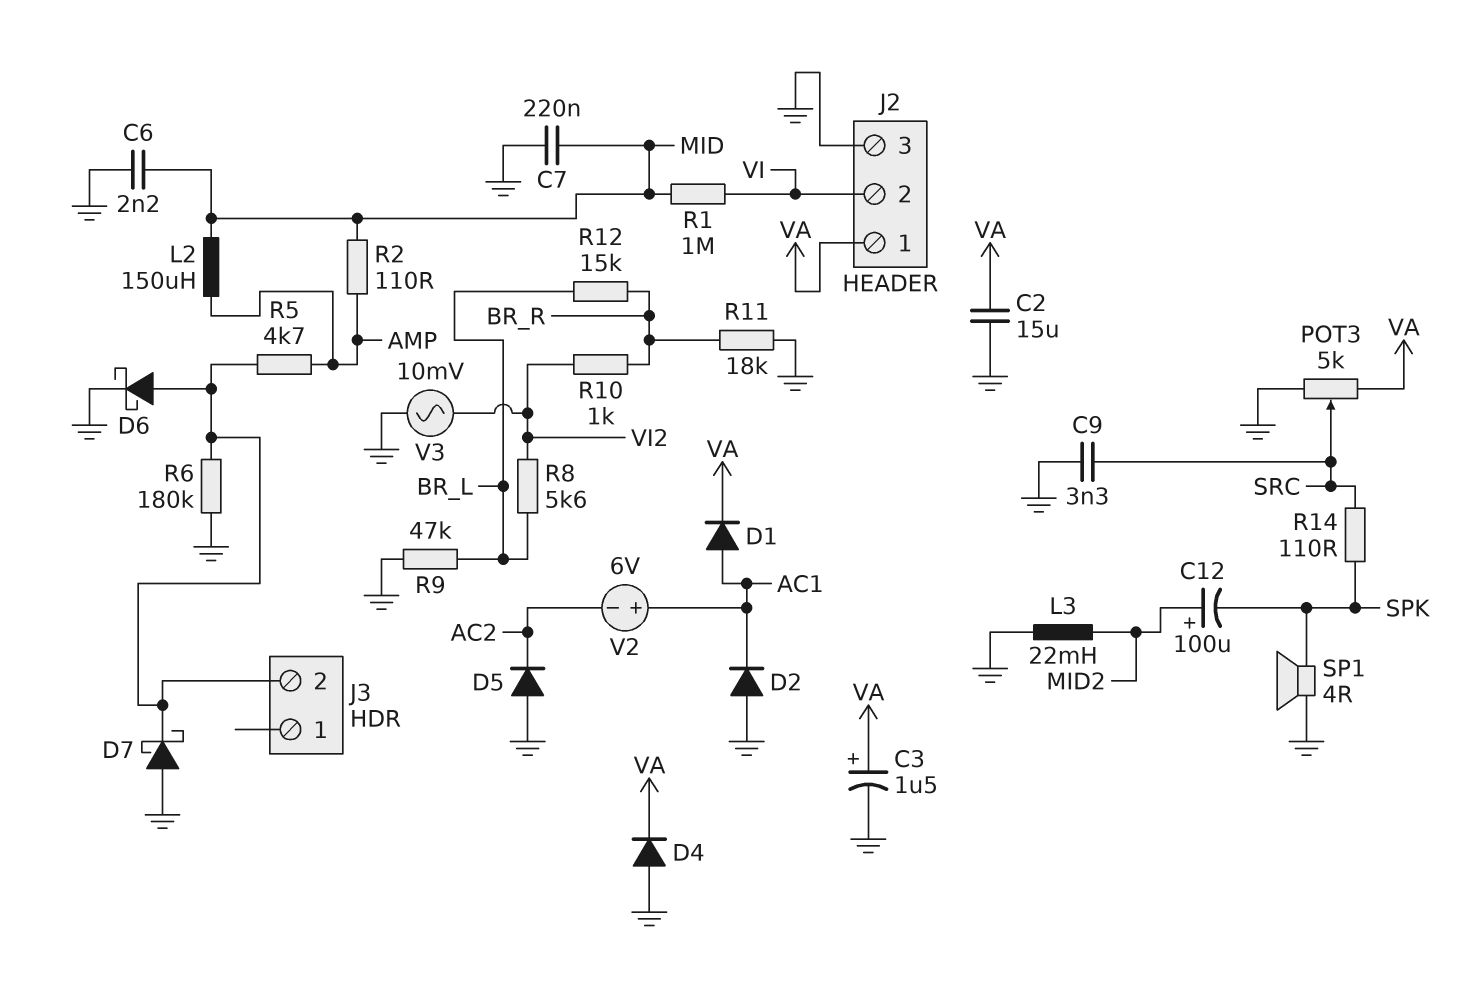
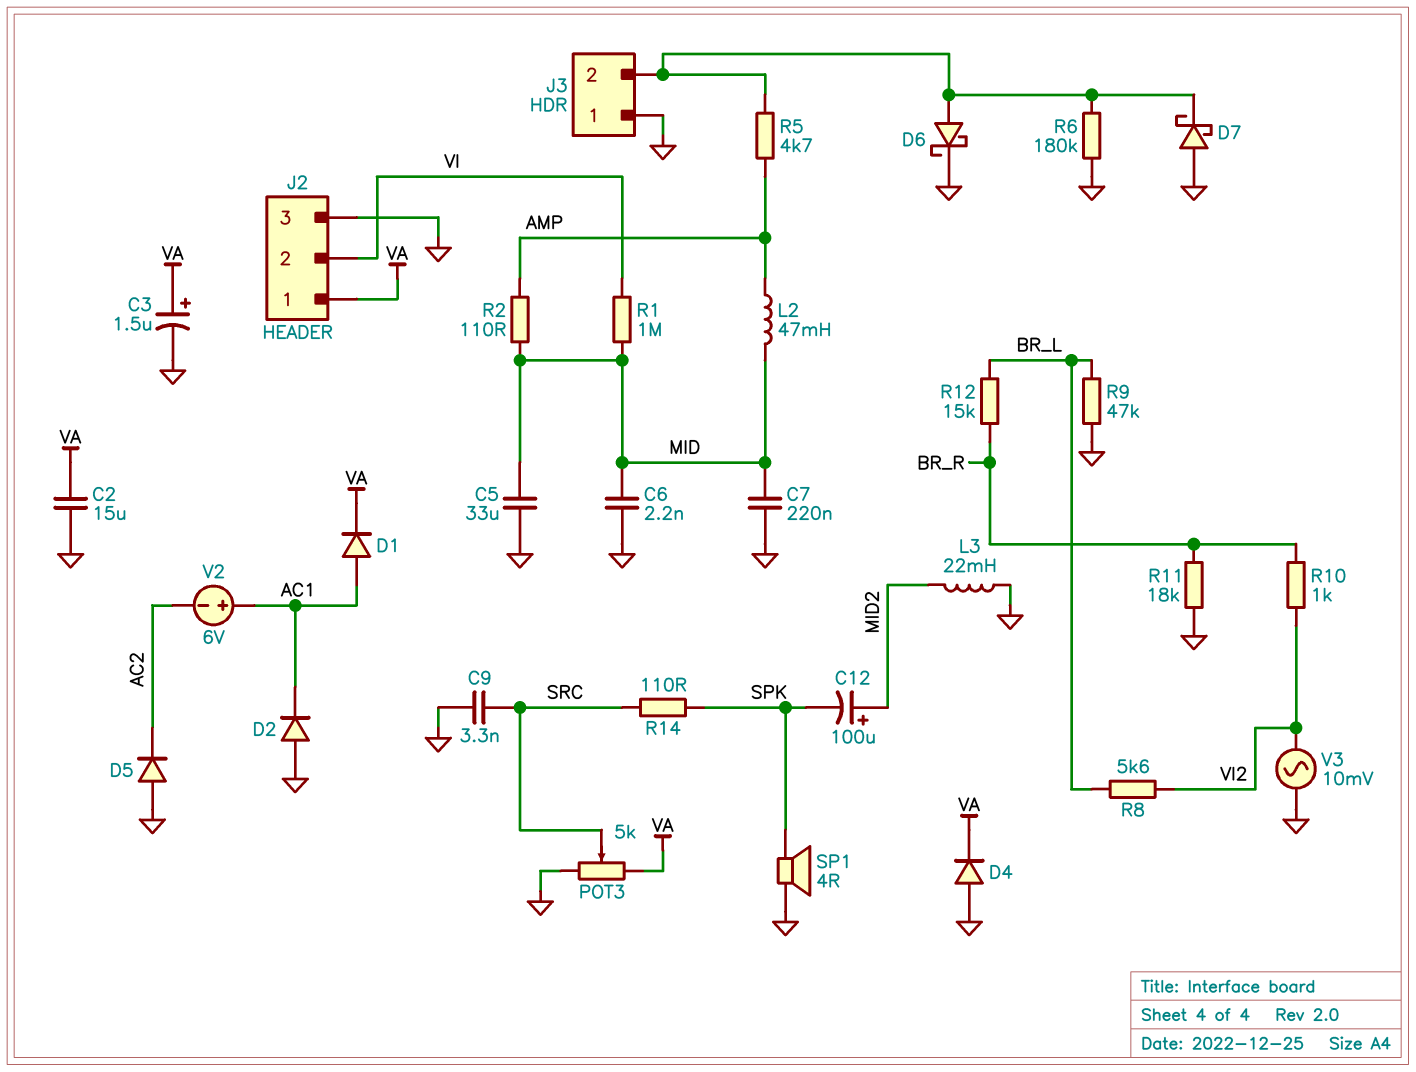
C5: none -> 33uF (GND, MID)
J3 pin 1: none -> GND
L2: 150uH (AMP, MID) -> 47mH (AMP, MID)

